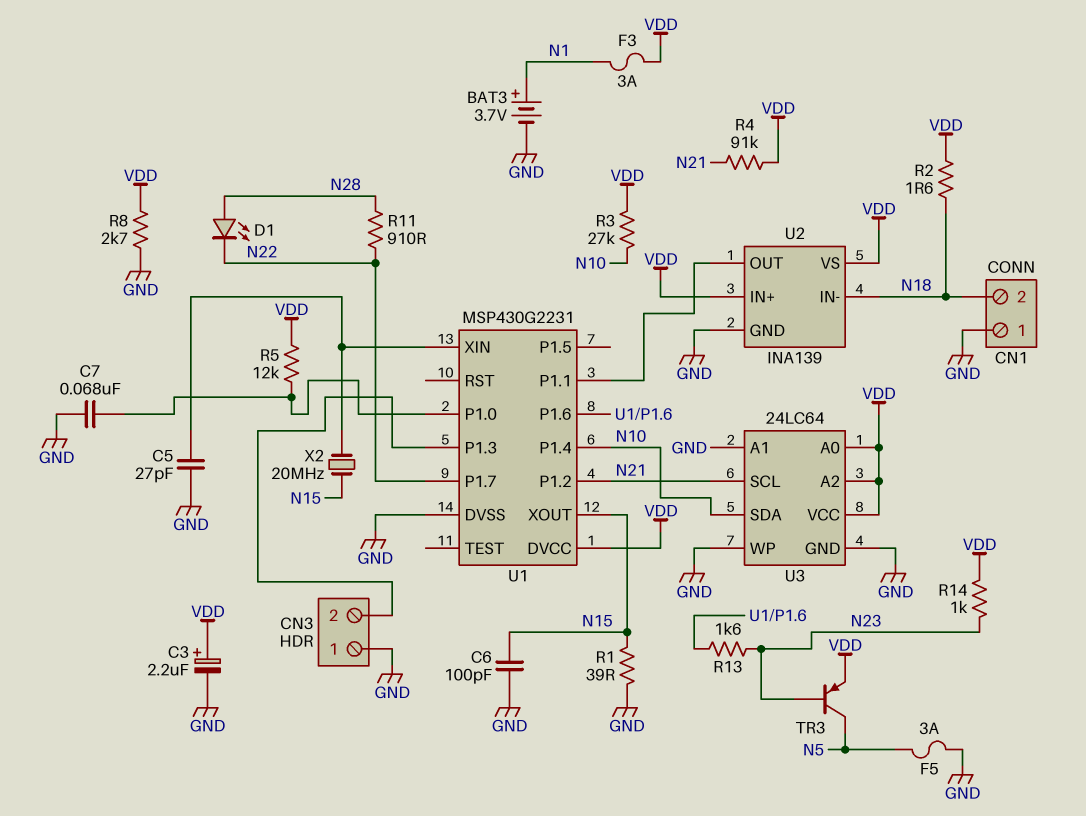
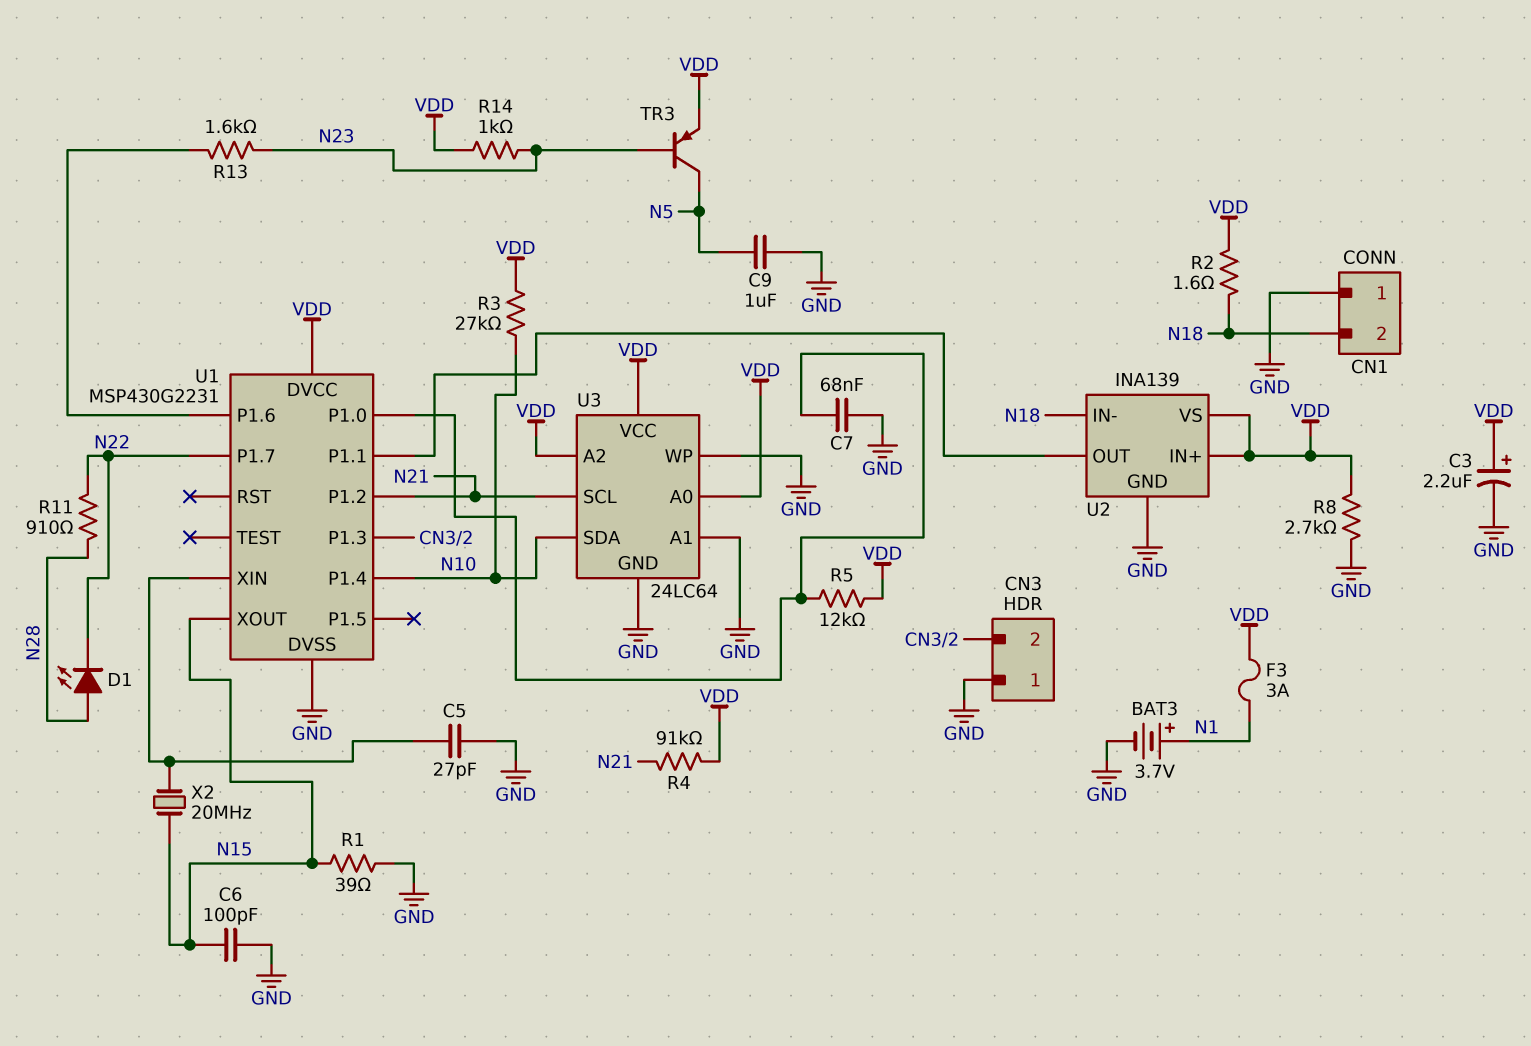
C9: none -> 1uF (GND, N5)
F5: 3A (GND, N5) -> none

